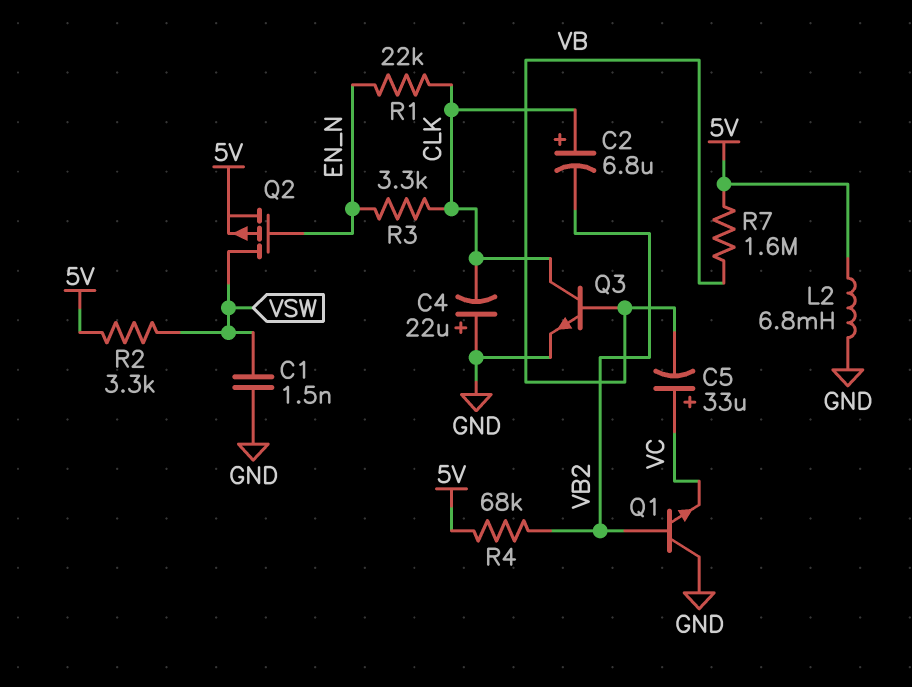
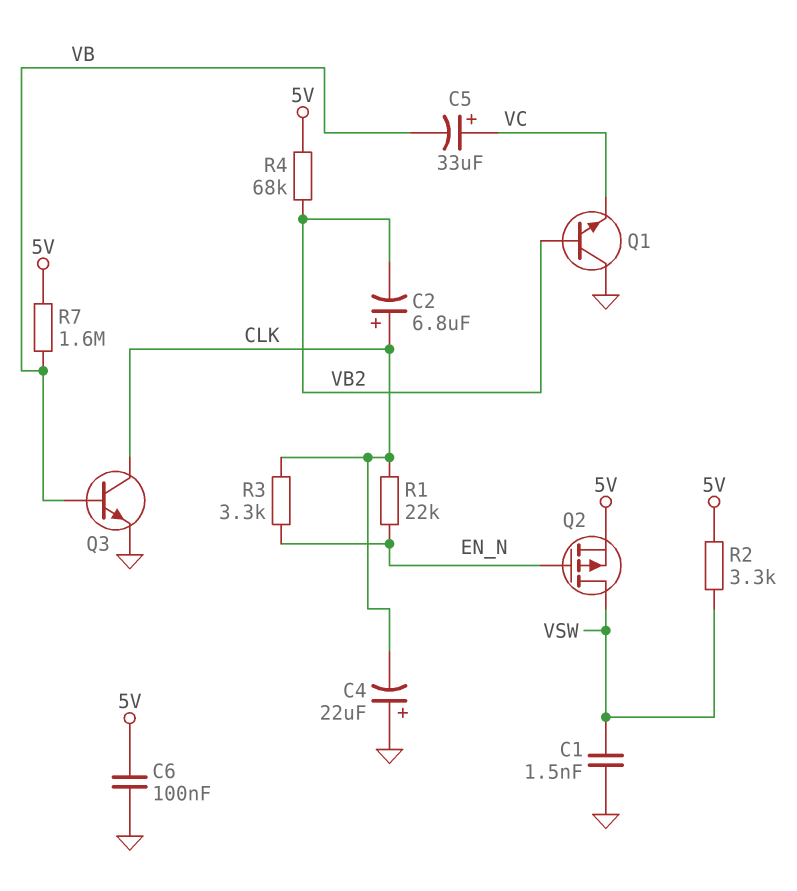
C6: none -> 100nF (5V, GND)
L2: 6.8mH (5V, GND) -> none

